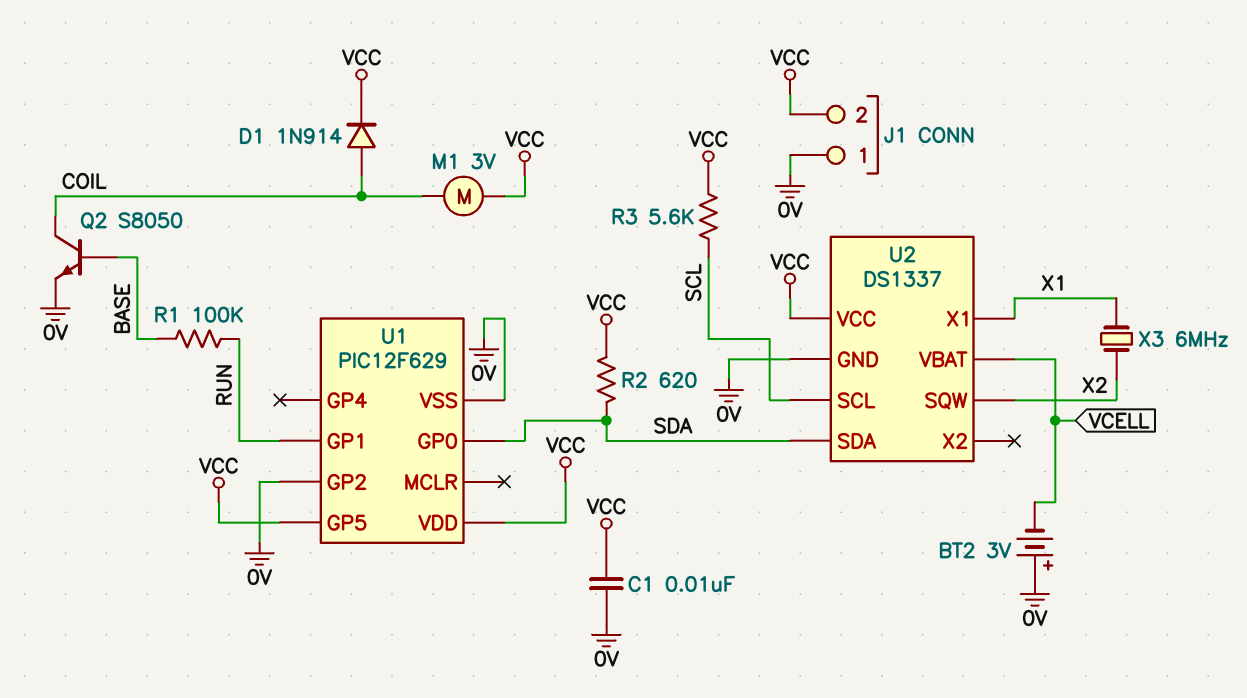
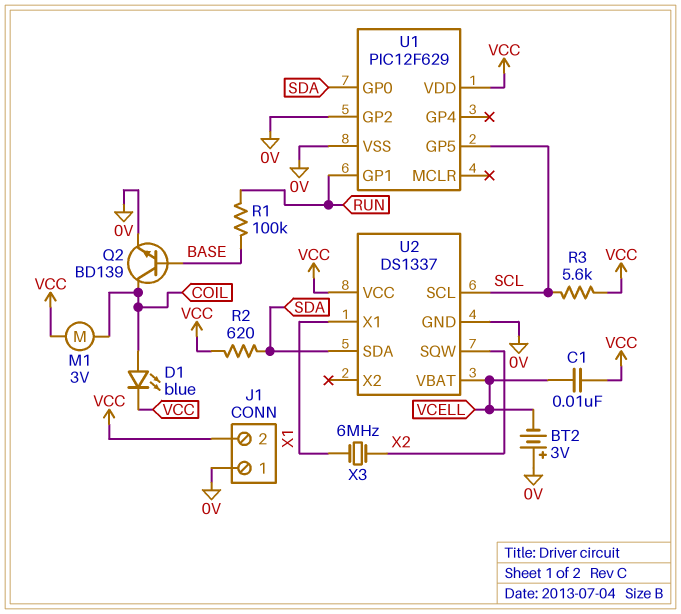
C1: 10nF (0V, VCC) -> 10nF (VCC, VCELL)
D1: diode 1N914 (A COIL, K VCC) -> LED blue (A COIL, K VCC)
Q2: NPN S8050 (B BASE, C COIL, E 0V) -> NPN BD139 (B BASE, C COIL, E 0V)
U1 pin GP5: VCC -> SCL

